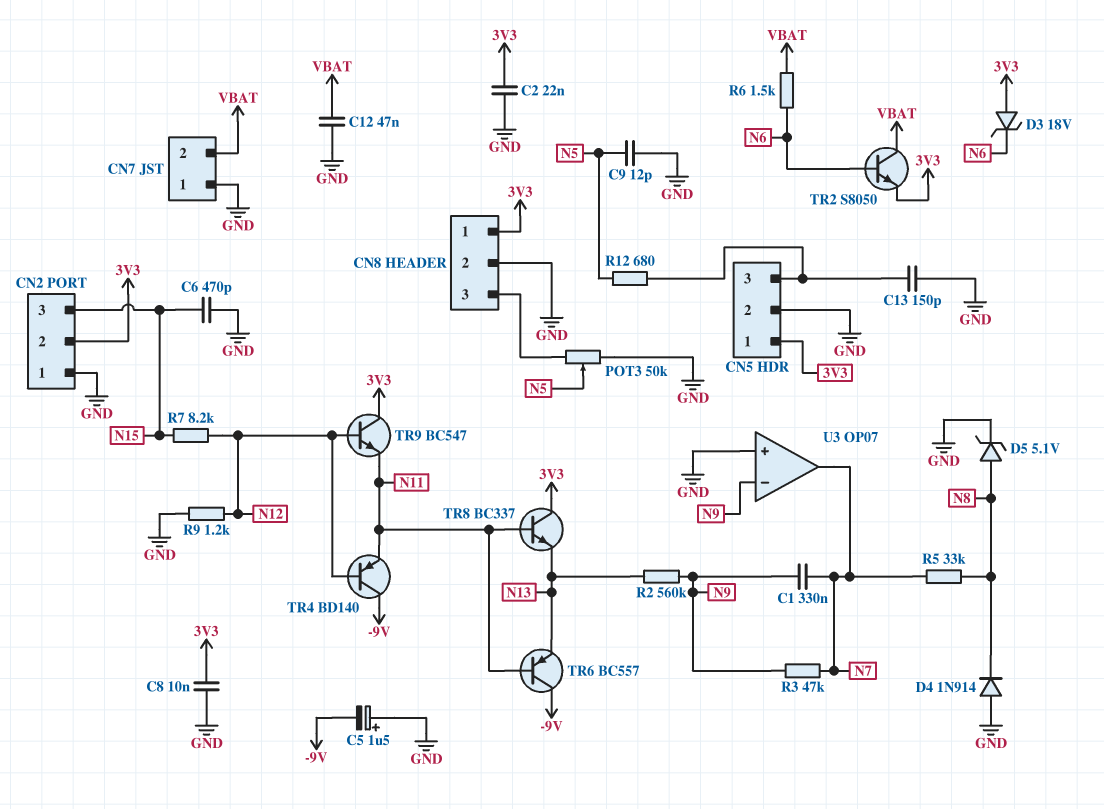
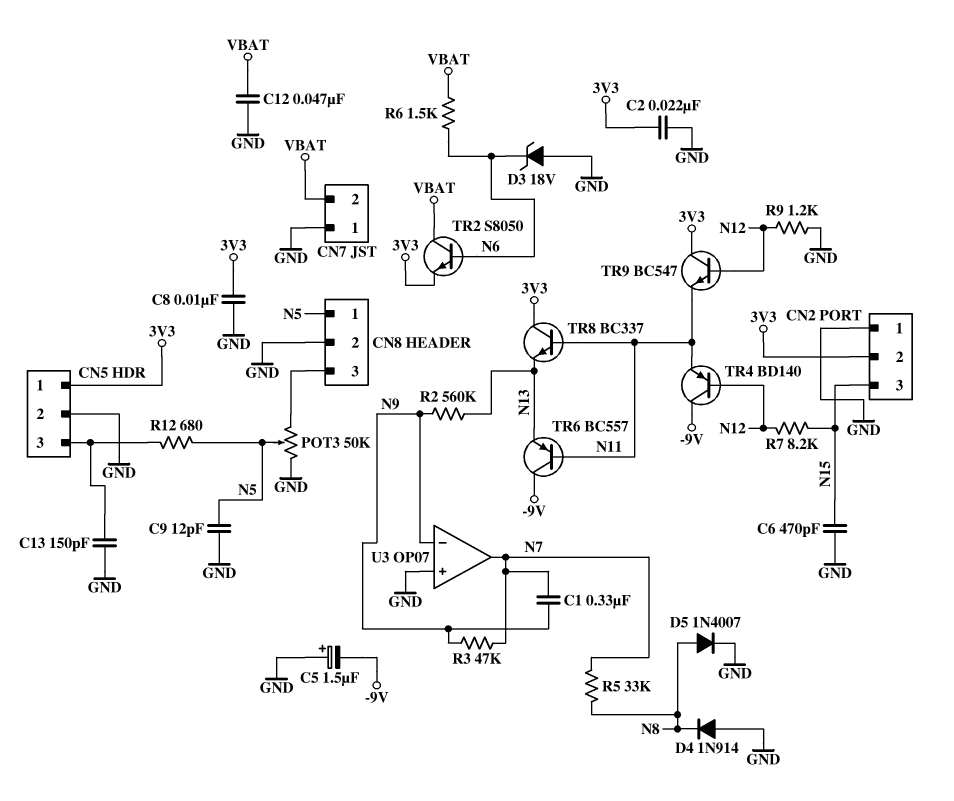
CN8 pin 1: 3V3 -> N5
D3: zener 18V (A 3V3, K N6) -> zener 18V (A GND, K N6)
D5: zener 5.1V (A N8, K GND) -> diode 1N4007 (A N8, K GND)

